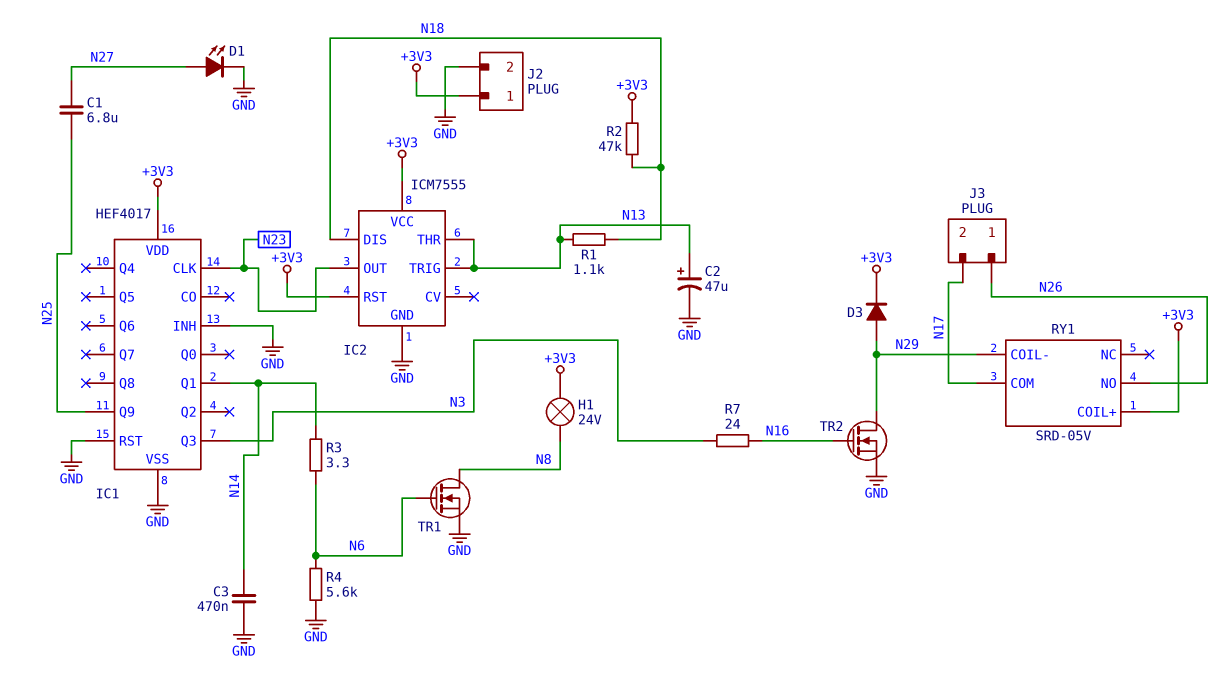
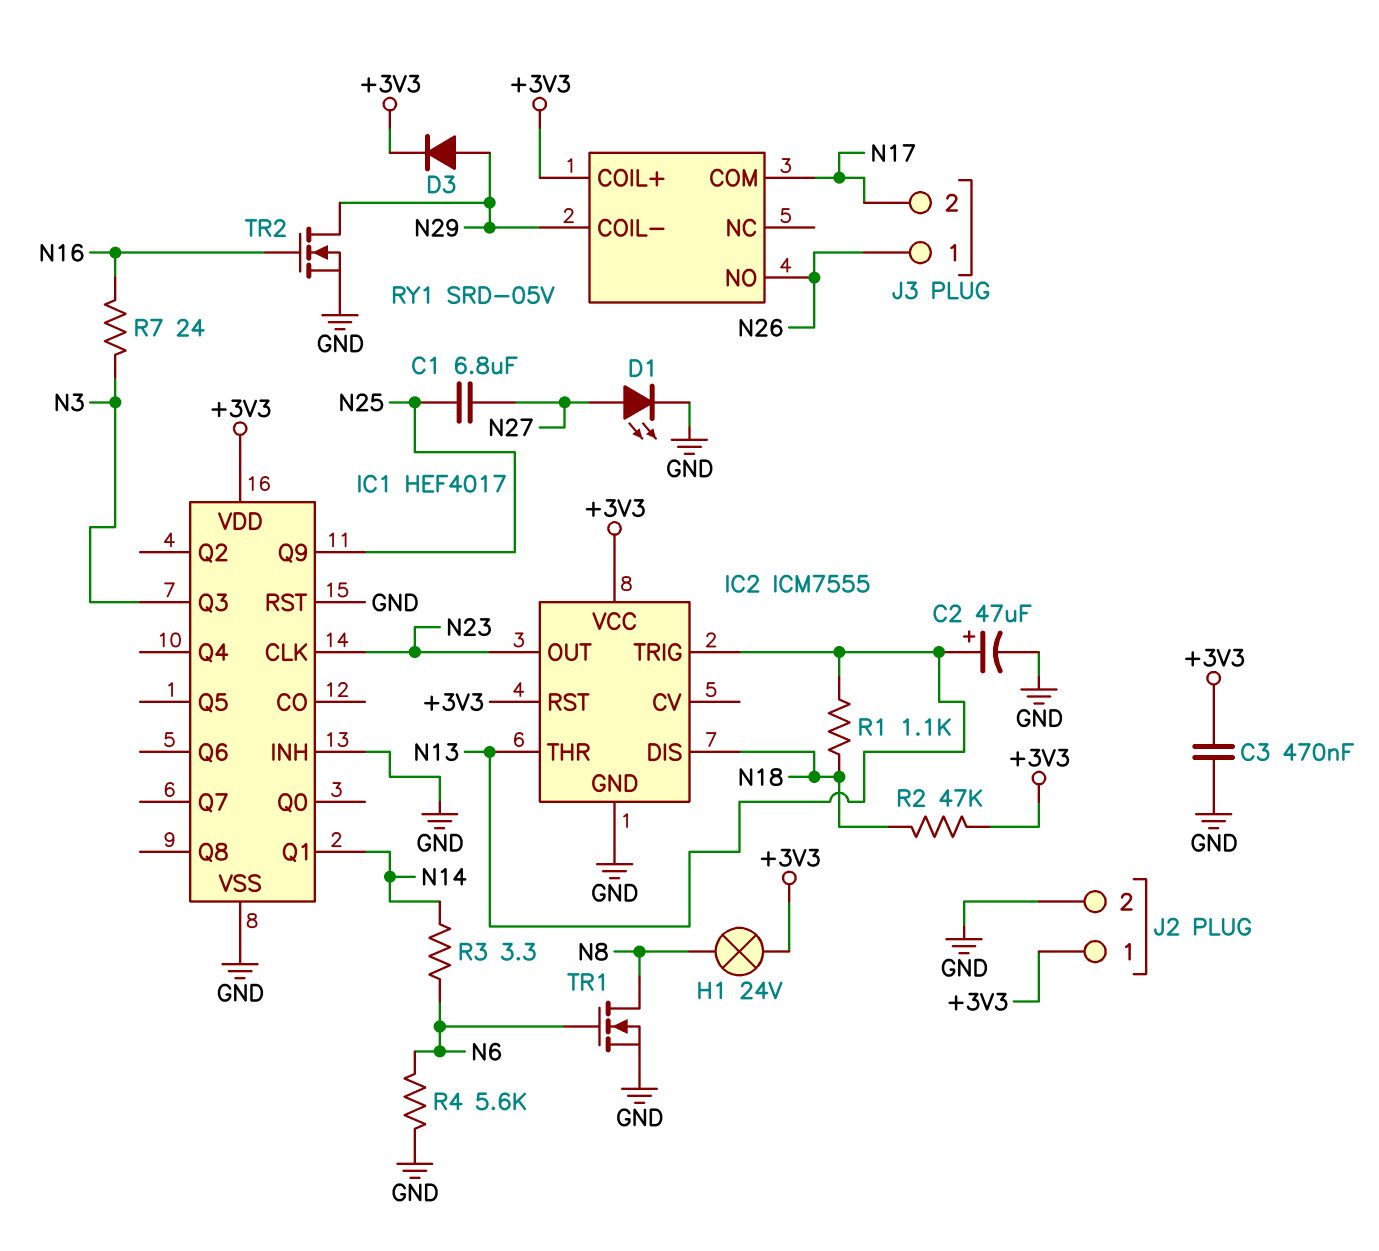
C3: 470nF (GND, N14) -> 470nF (+3V3, GND)

